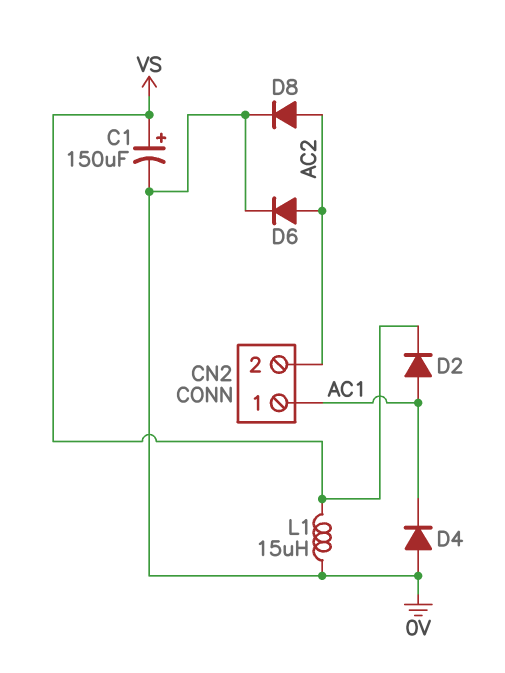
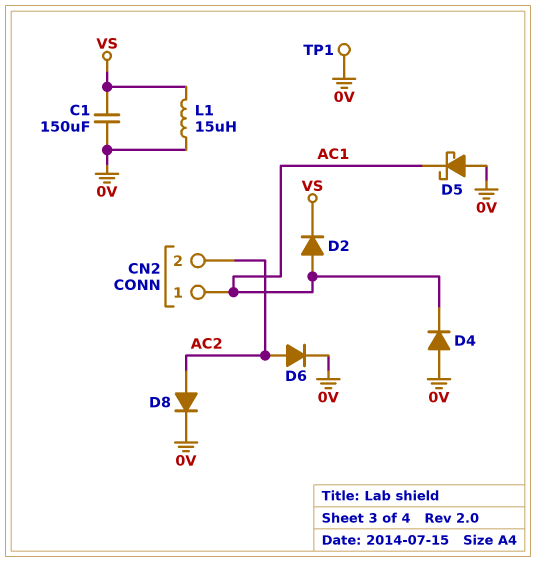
C1: 150uF (plus VS, minus 0V) -> 150uF (0V, VS)
D5: none -> schottky (A 0V, K AC1)
TP1: none -> test point (0V)

